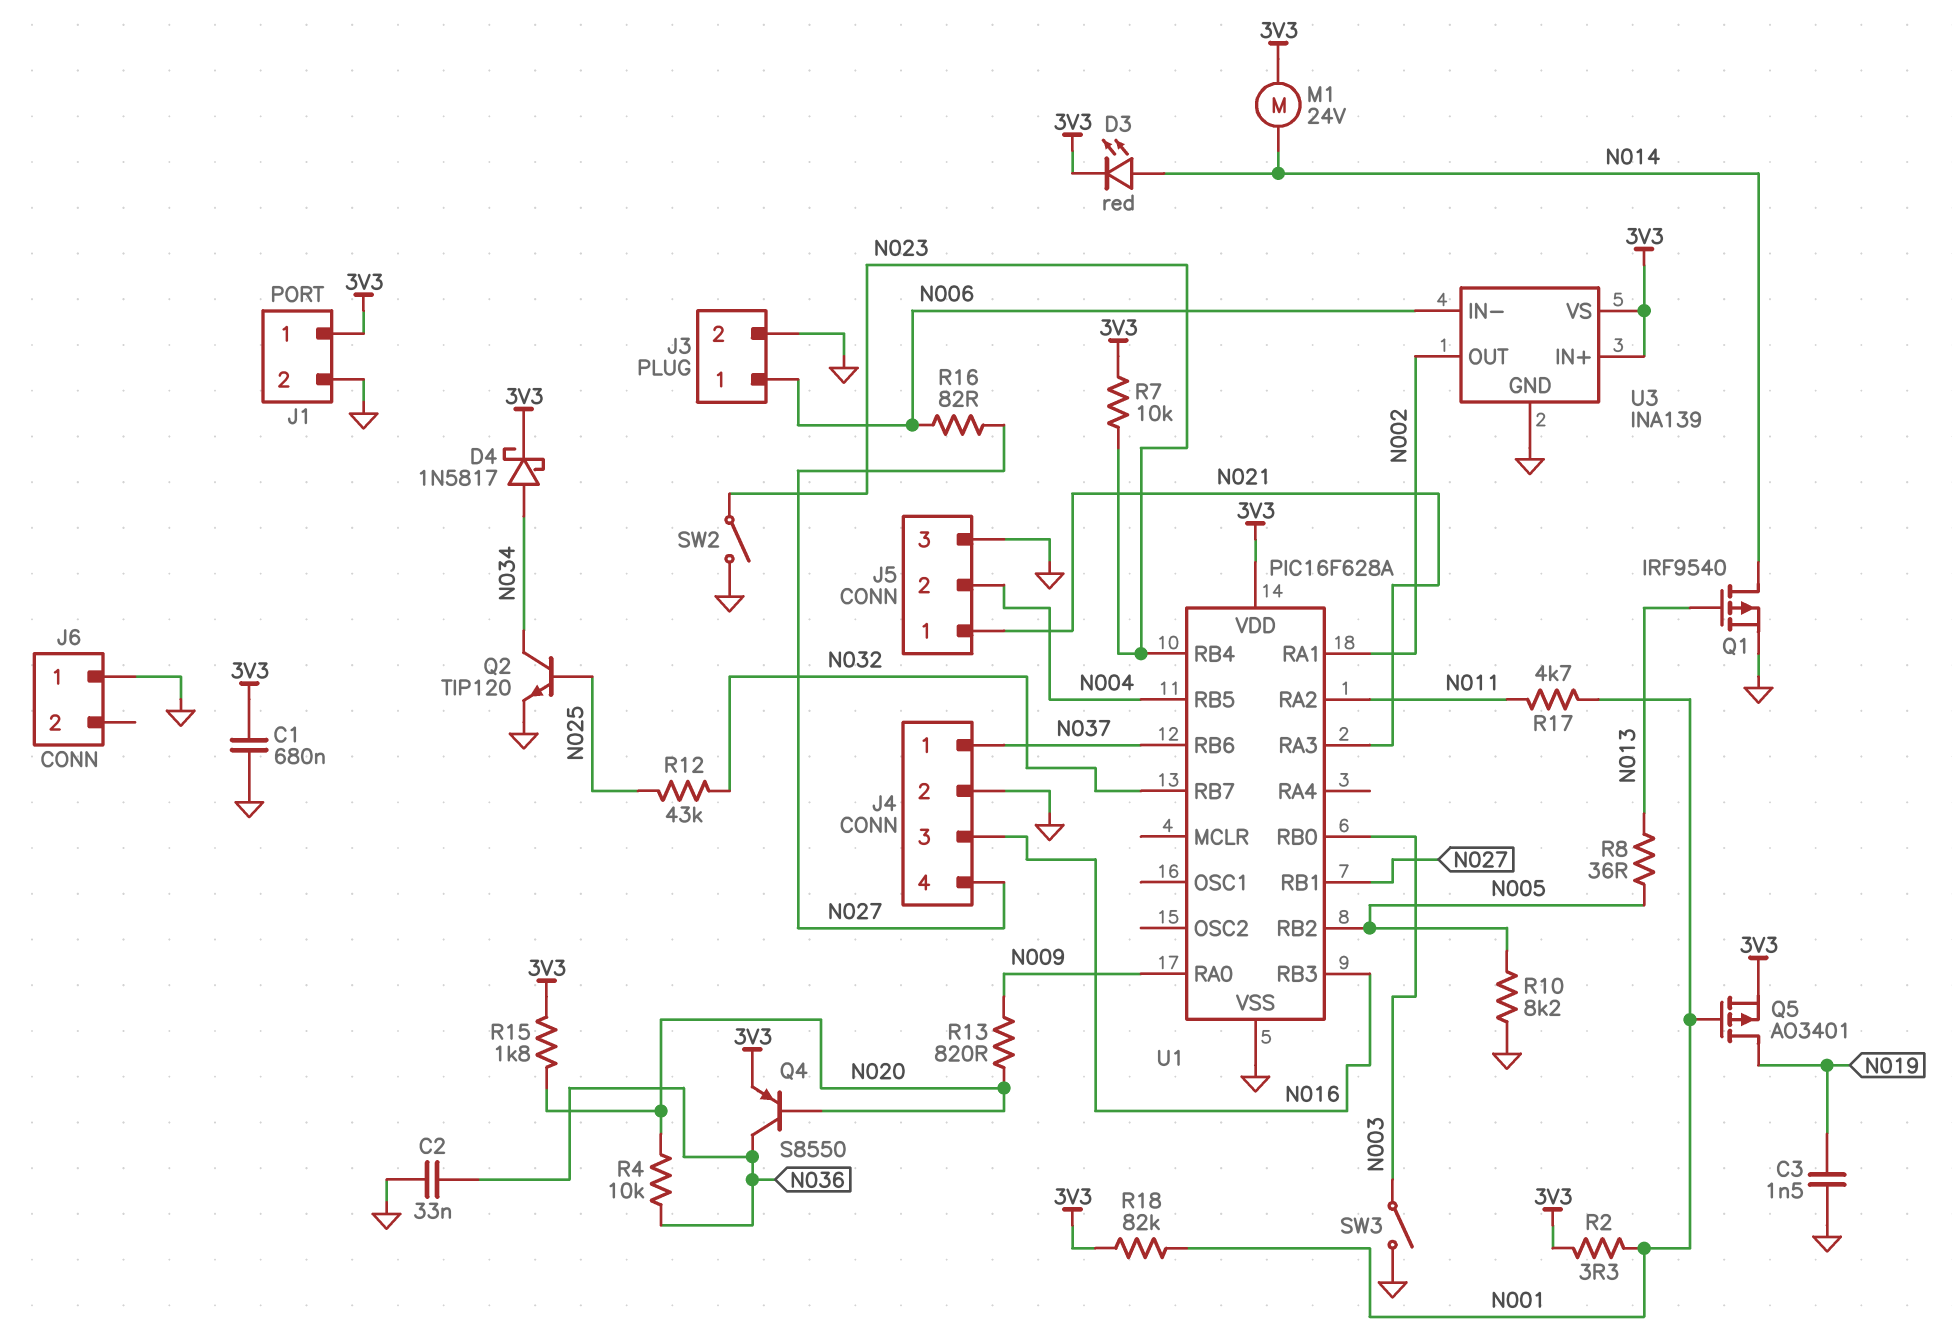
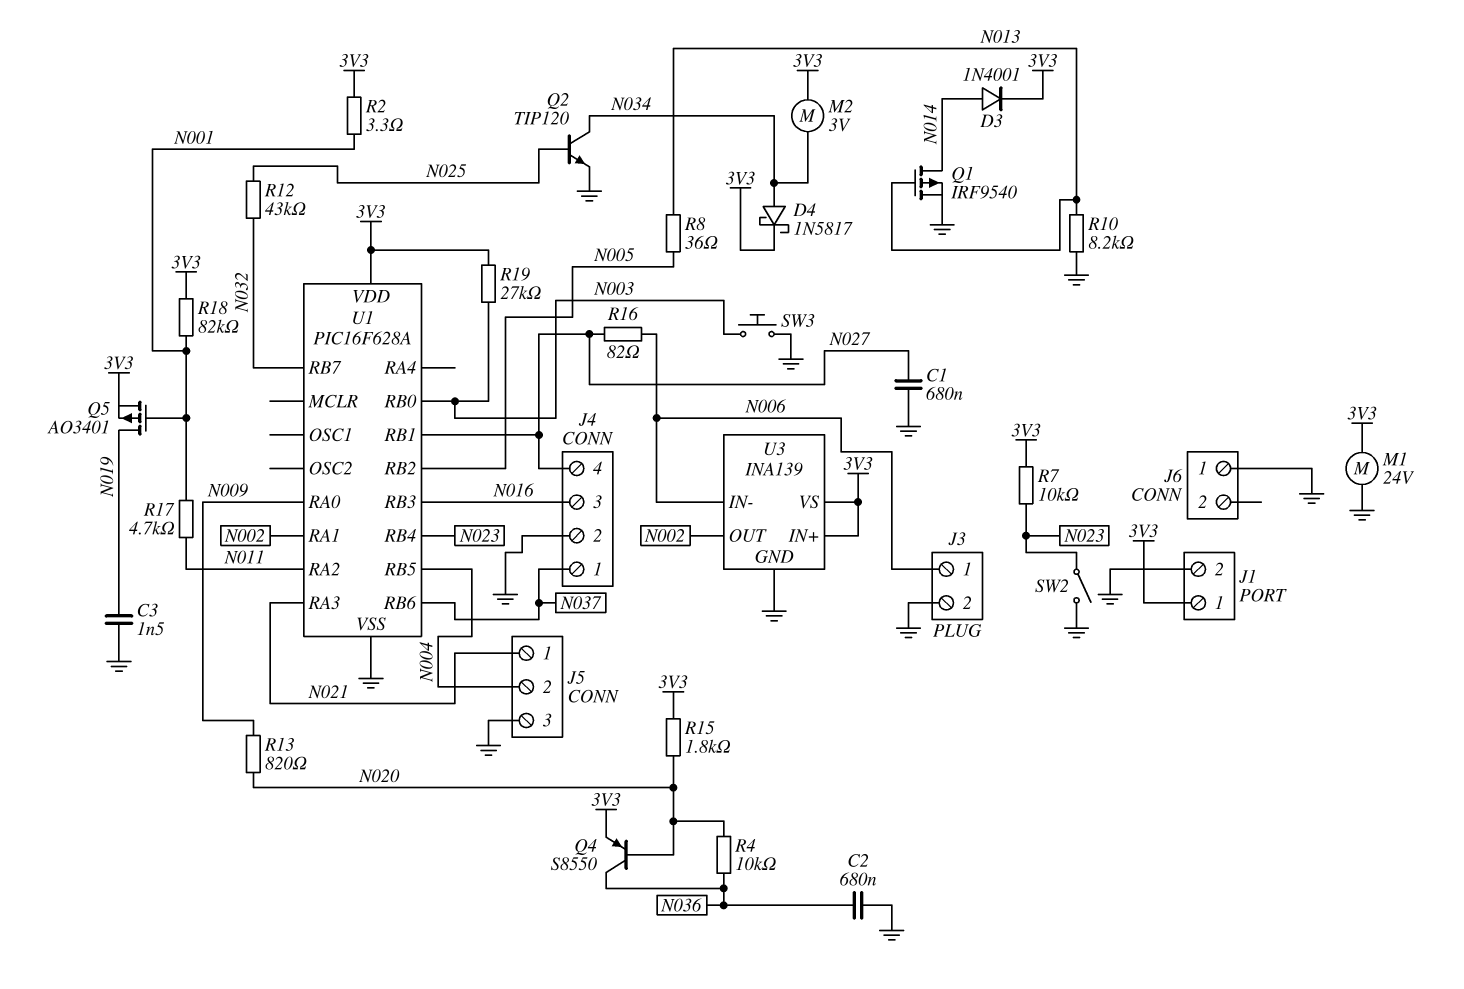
C1: 680nF (3V3, GND) -> 680nF (GND, N027)
C2: 33nF (GND, N036) -> 680nF (GND, N036)
D3: LED red (A N014, K 3V3) -> diode 1N4001 (A N014, K 3V3)
M1: motor 24V (3V3, N014) -> motor 24V (3V3, GND)
M2: none -> motor 3V (3V3, N034)
R10: 8.2k (GND, N005) -> 8.2k (GND, N013)
R19: none -> 27k (3V3, N003)
SW3: switch (GND, N003) -> button (GND, N003)

